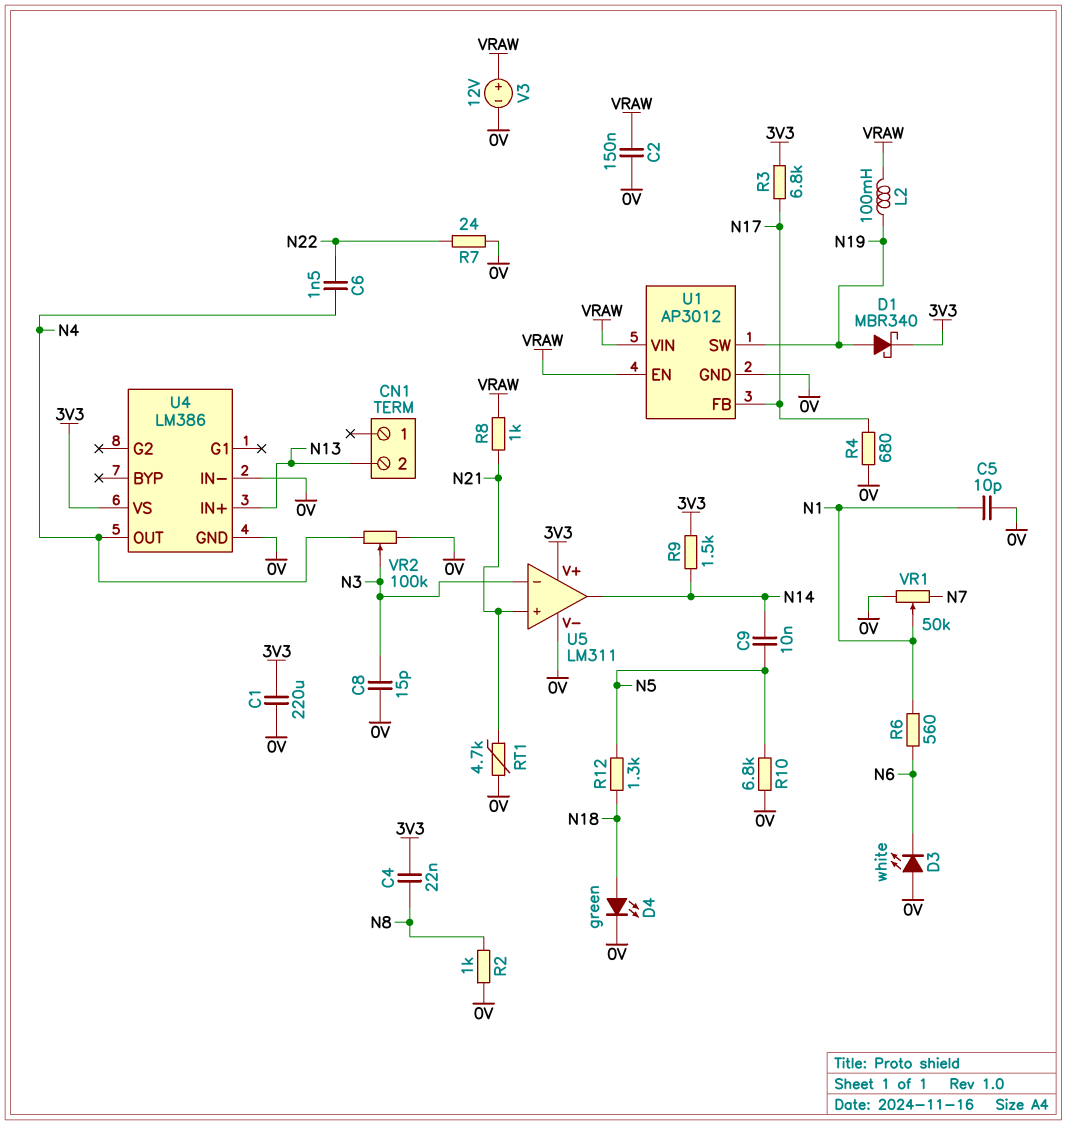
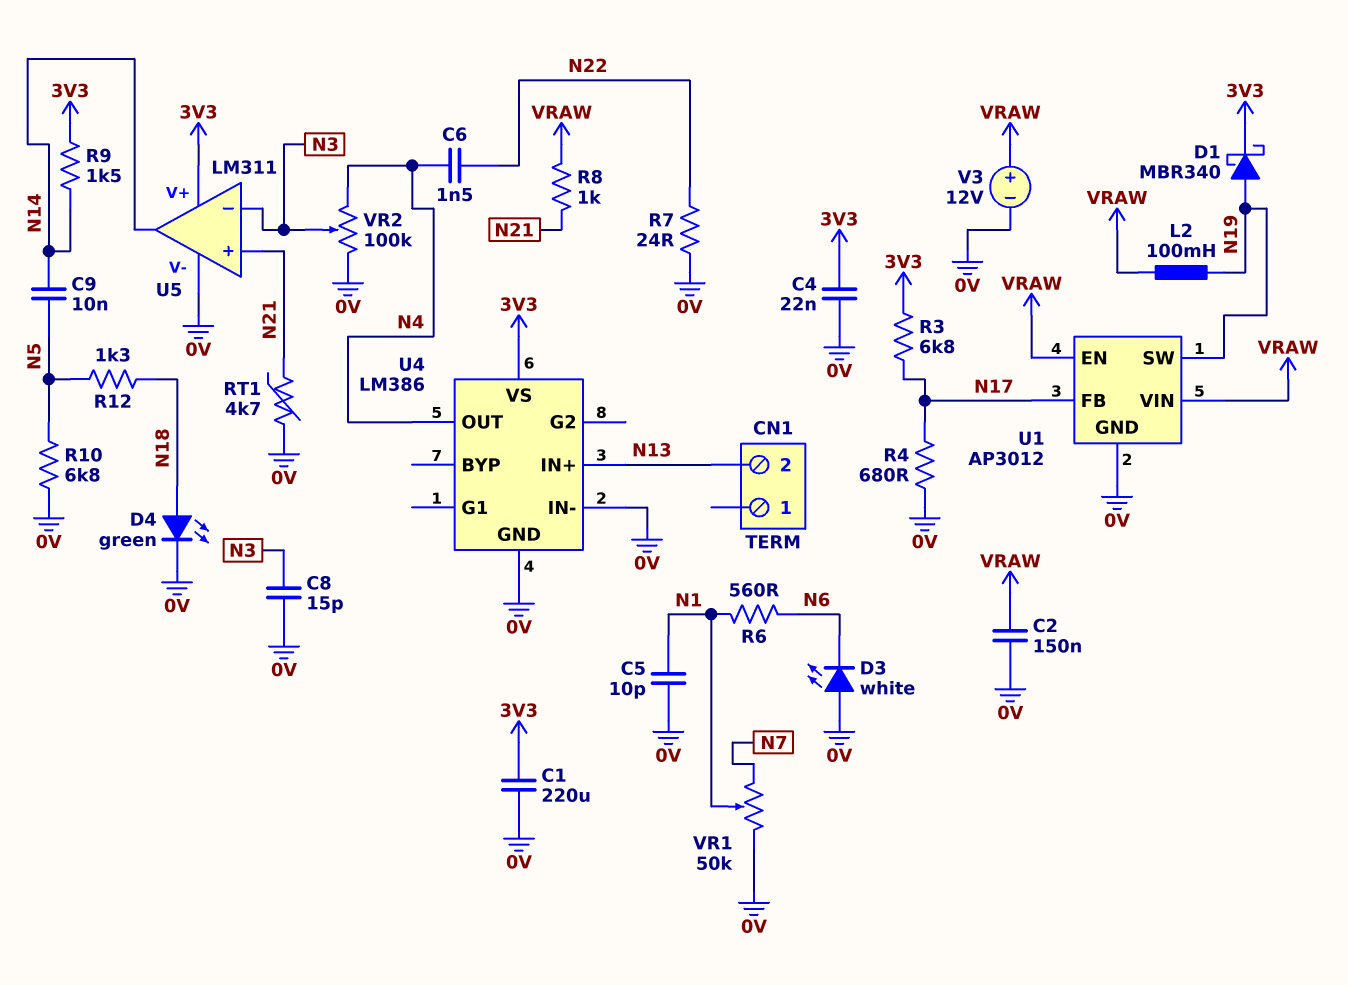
C4: 22nF (3V3, N8) -> 22nF (0V, 3V3)
R2: 1k (0V, N8) -> none

